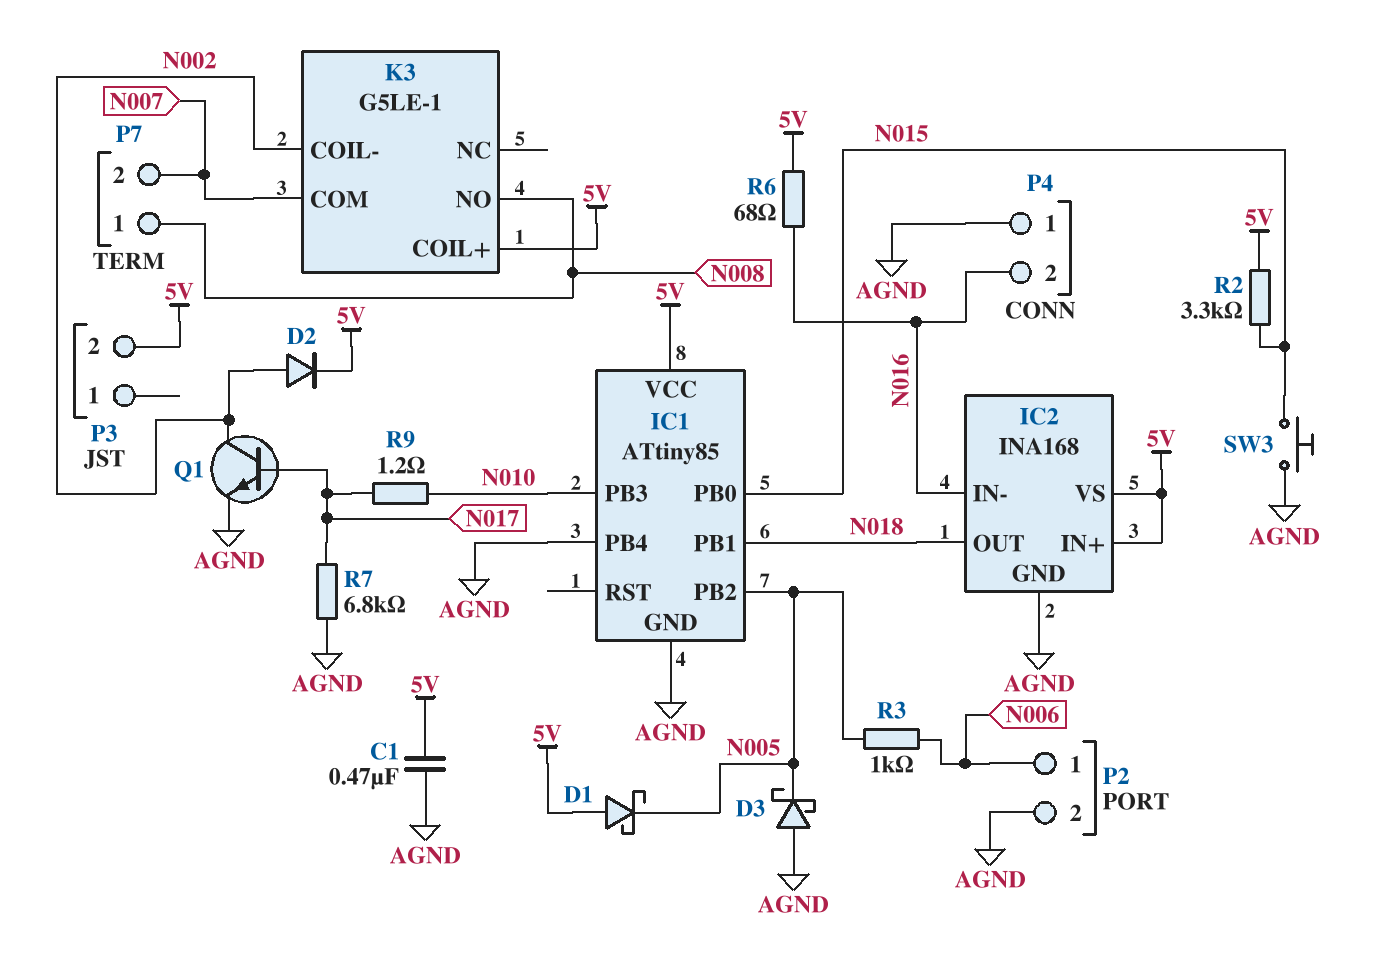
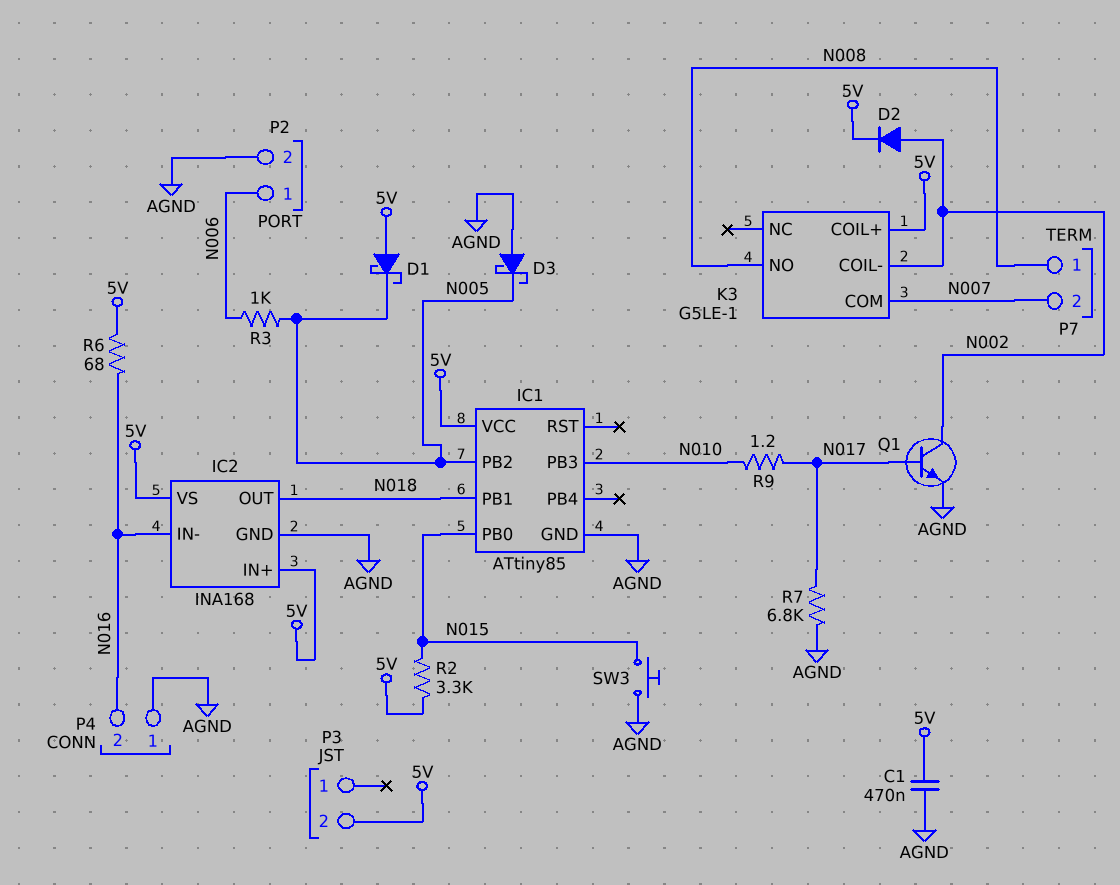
IC1 pin PB4: AGND -> none

